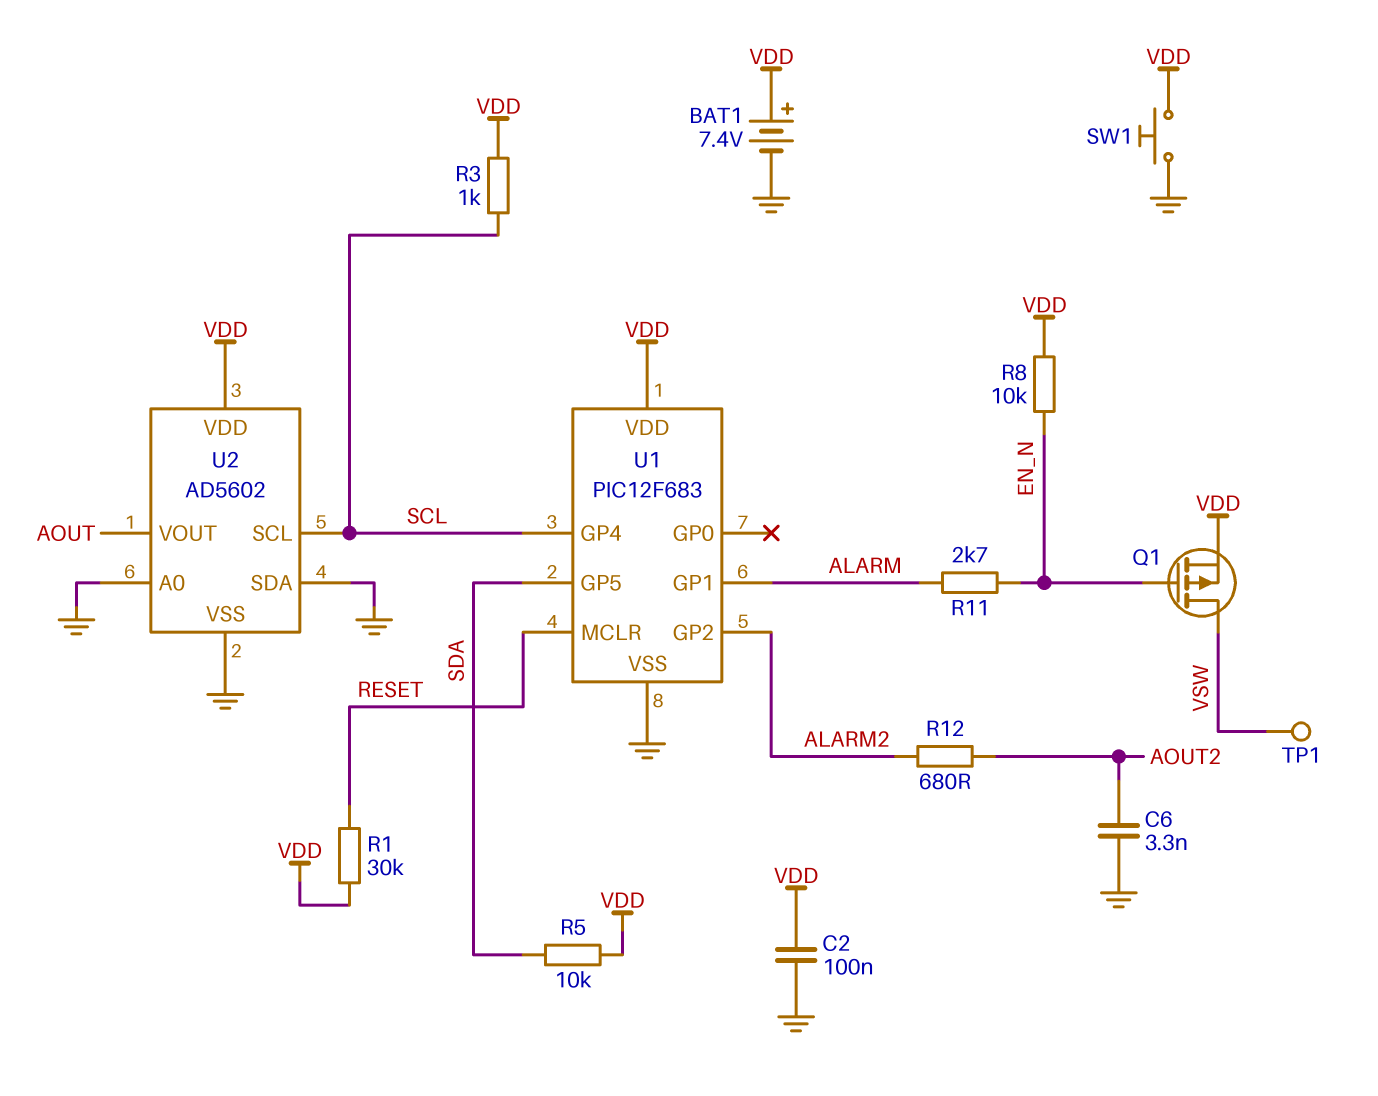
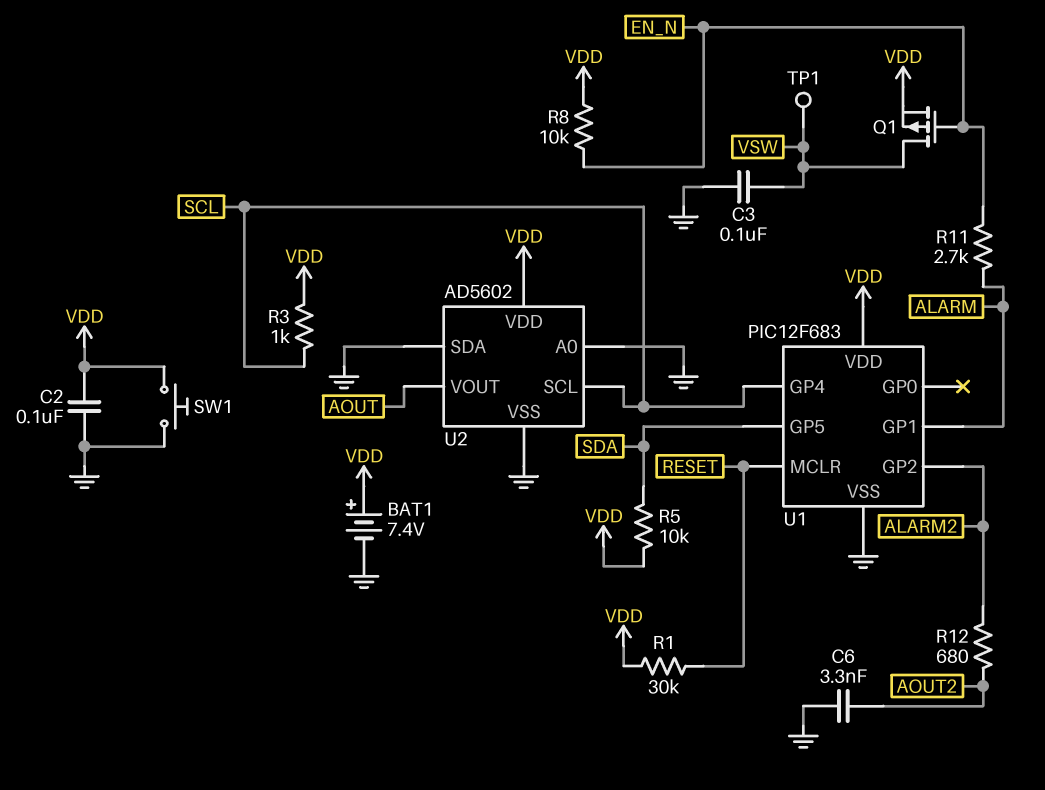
C3: none -> 100nF (GND, VSW)

